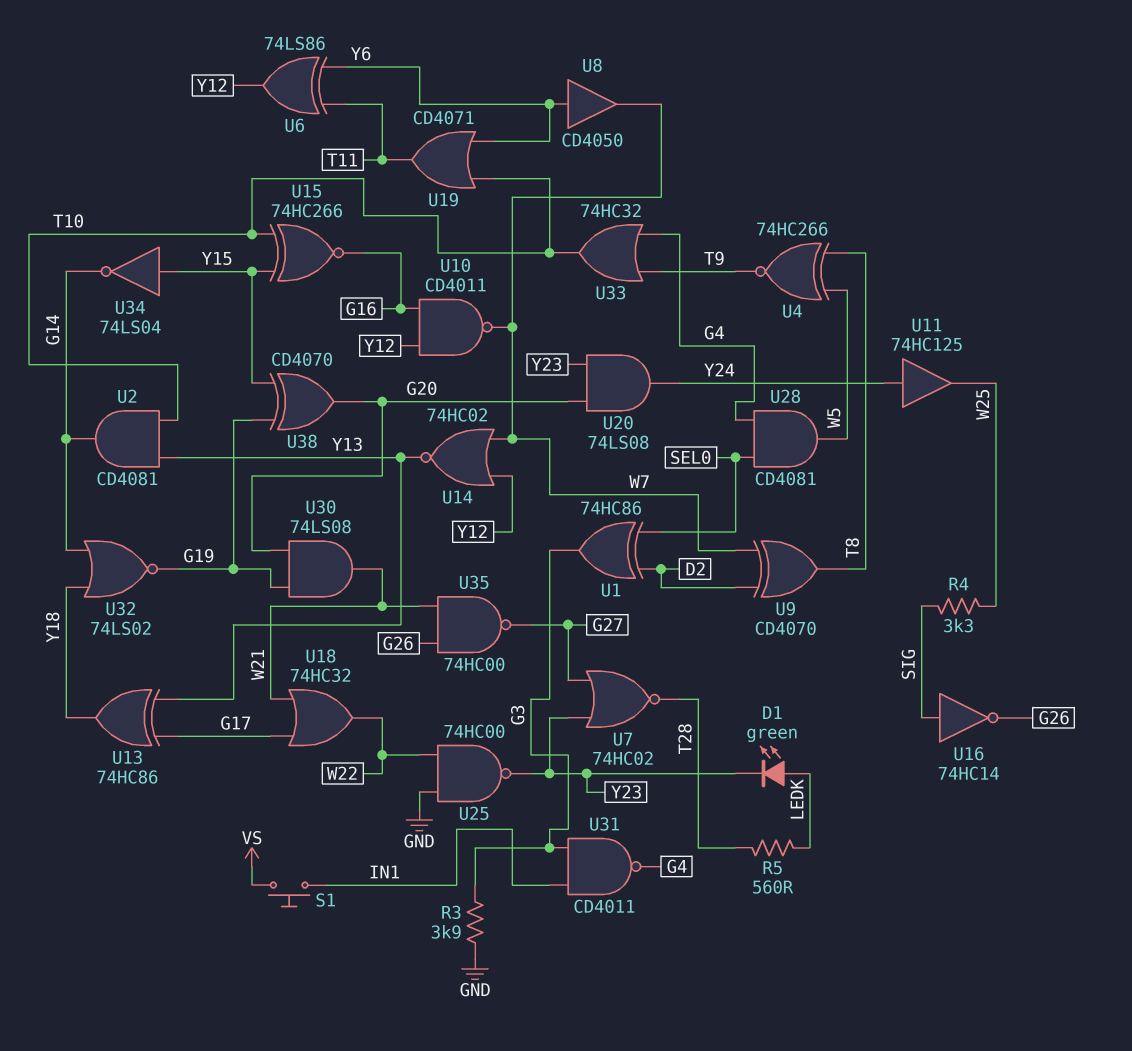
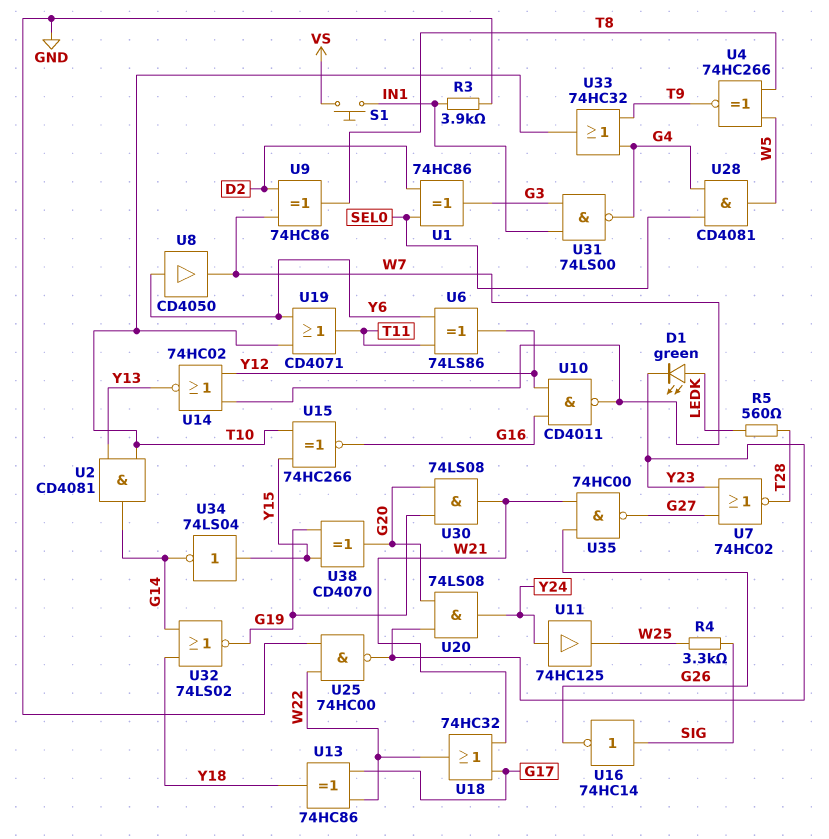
R3: 3.9k (G3, GND) -> 3.9k (GND, IN1)
U9: XOR CD4070 (in D2, in W7, out T8) -> XOR 74HC86 (in D2, in W7, out T8)
U13: XOR 74HC86 (in G17, in Y13, out Y18) -> XOR 74HC86 (in G17, in W22, out Y18)
U31: NAND CD4011 (in G3, in IN1, out G4) -> NAND 74LS00 (in G3, in IN1, out G4)

